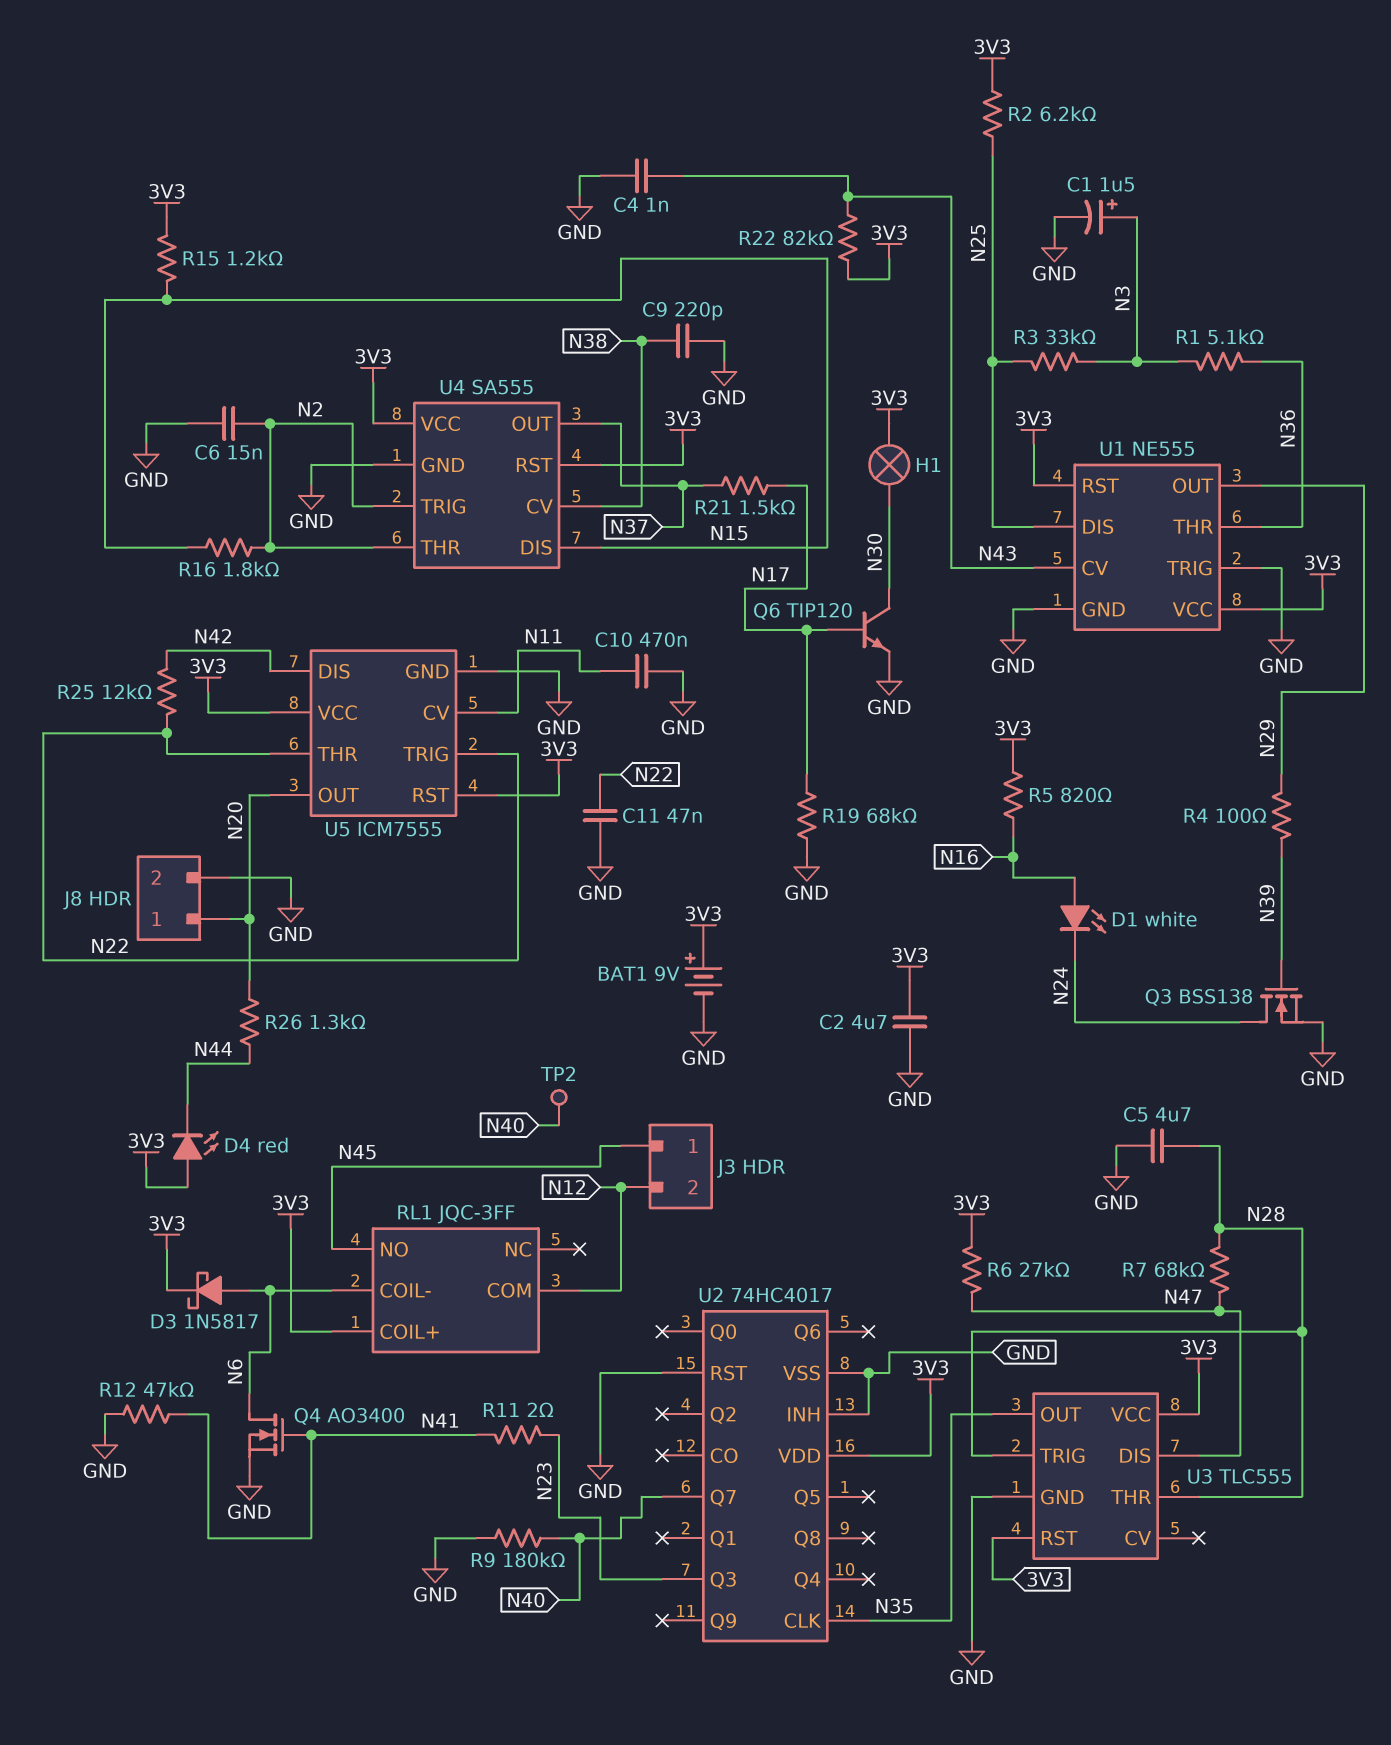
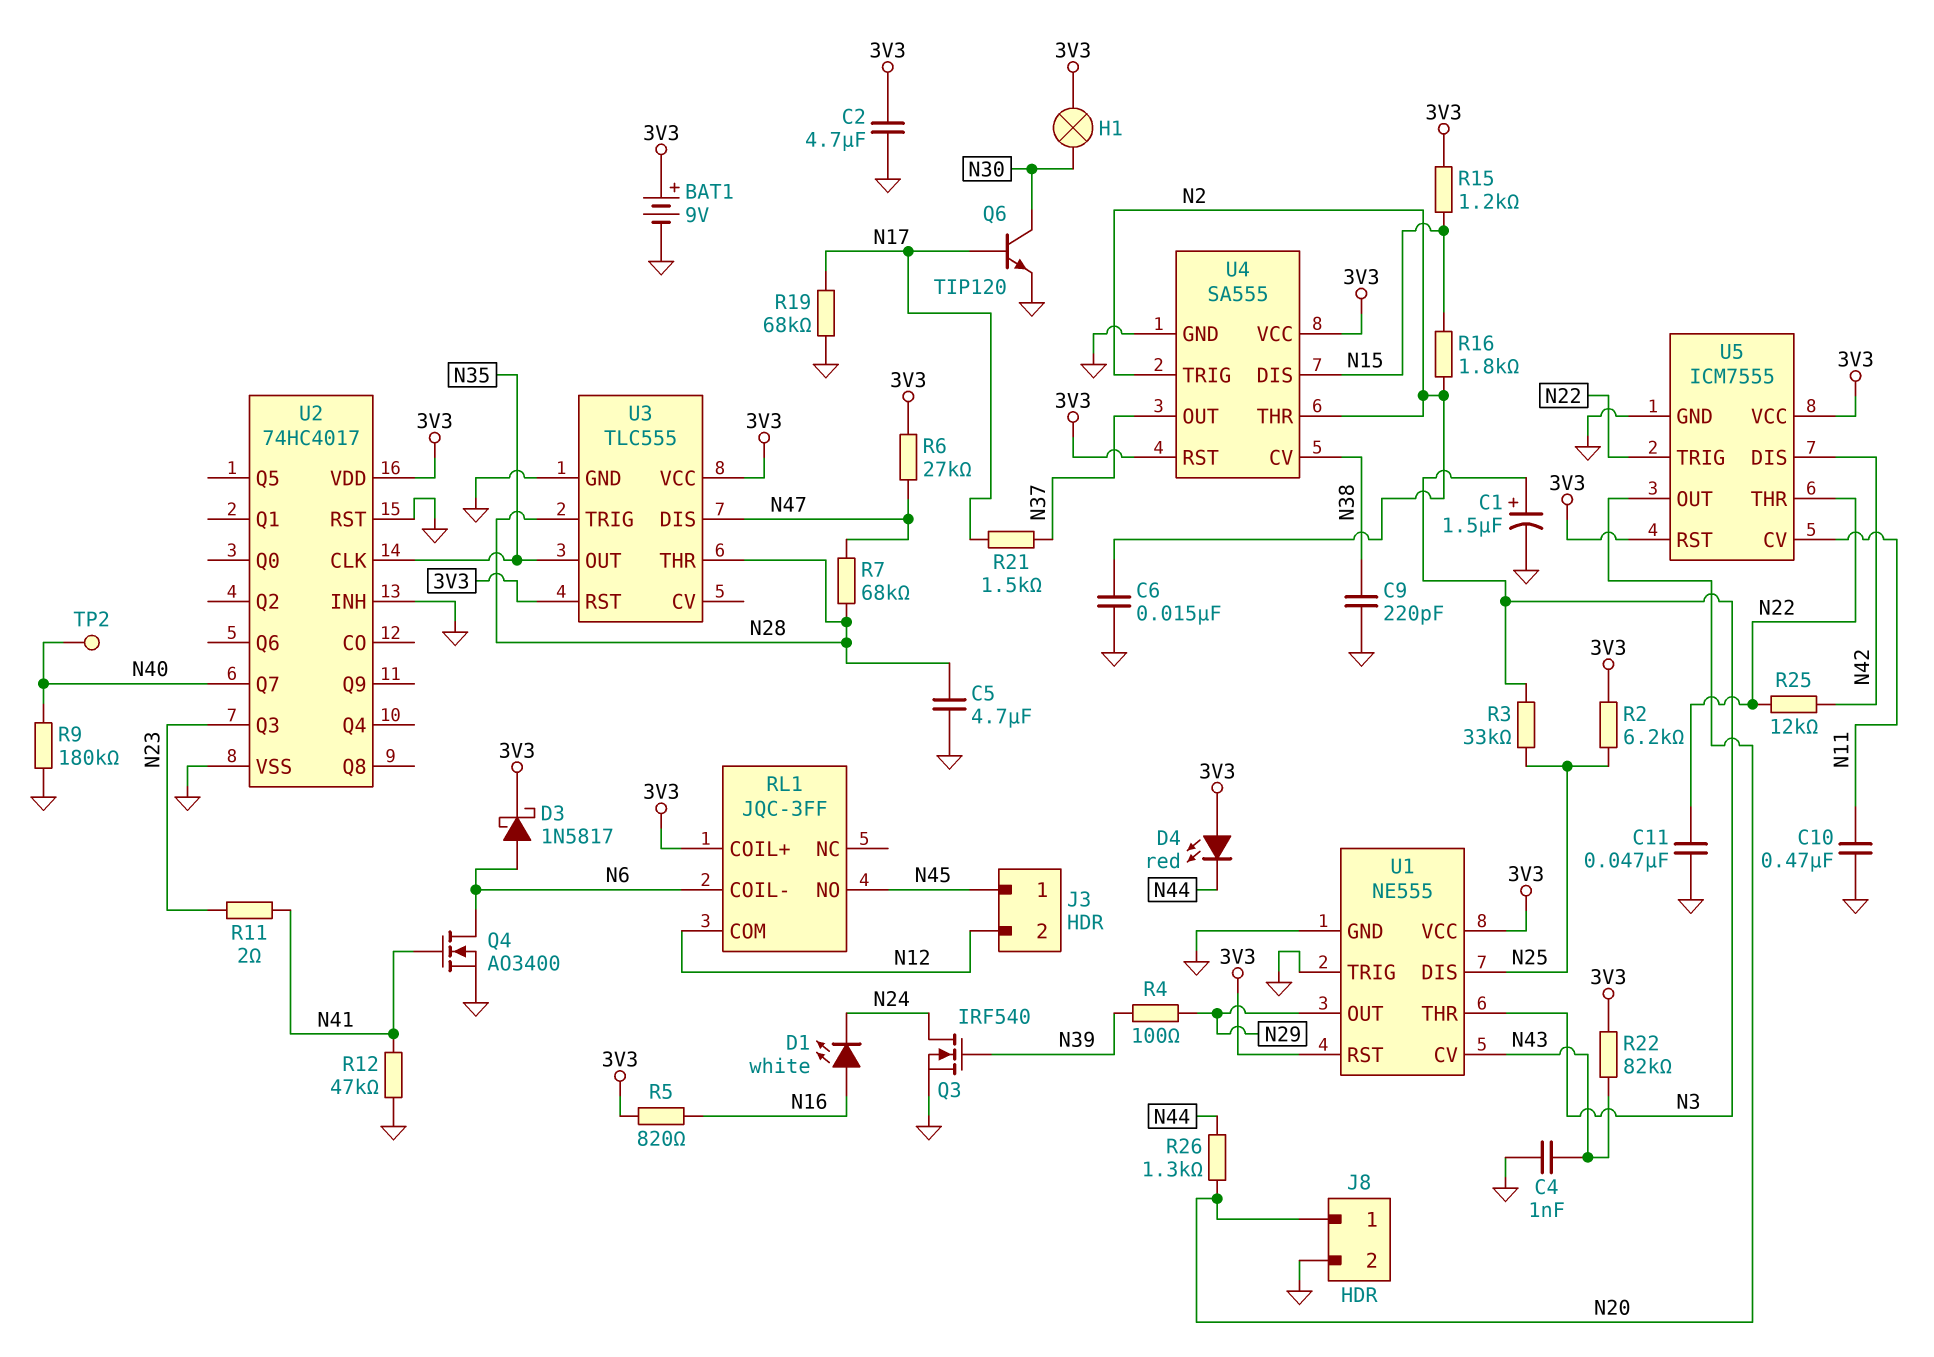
Q3: NMOS BSS138 (G N39, D N24, S GND) -> NMOS IRF540 (G N39, D N24, S GND)
R1: 5.1k (N3, N36) -> none
U1 pin THR: N36 -> N3

